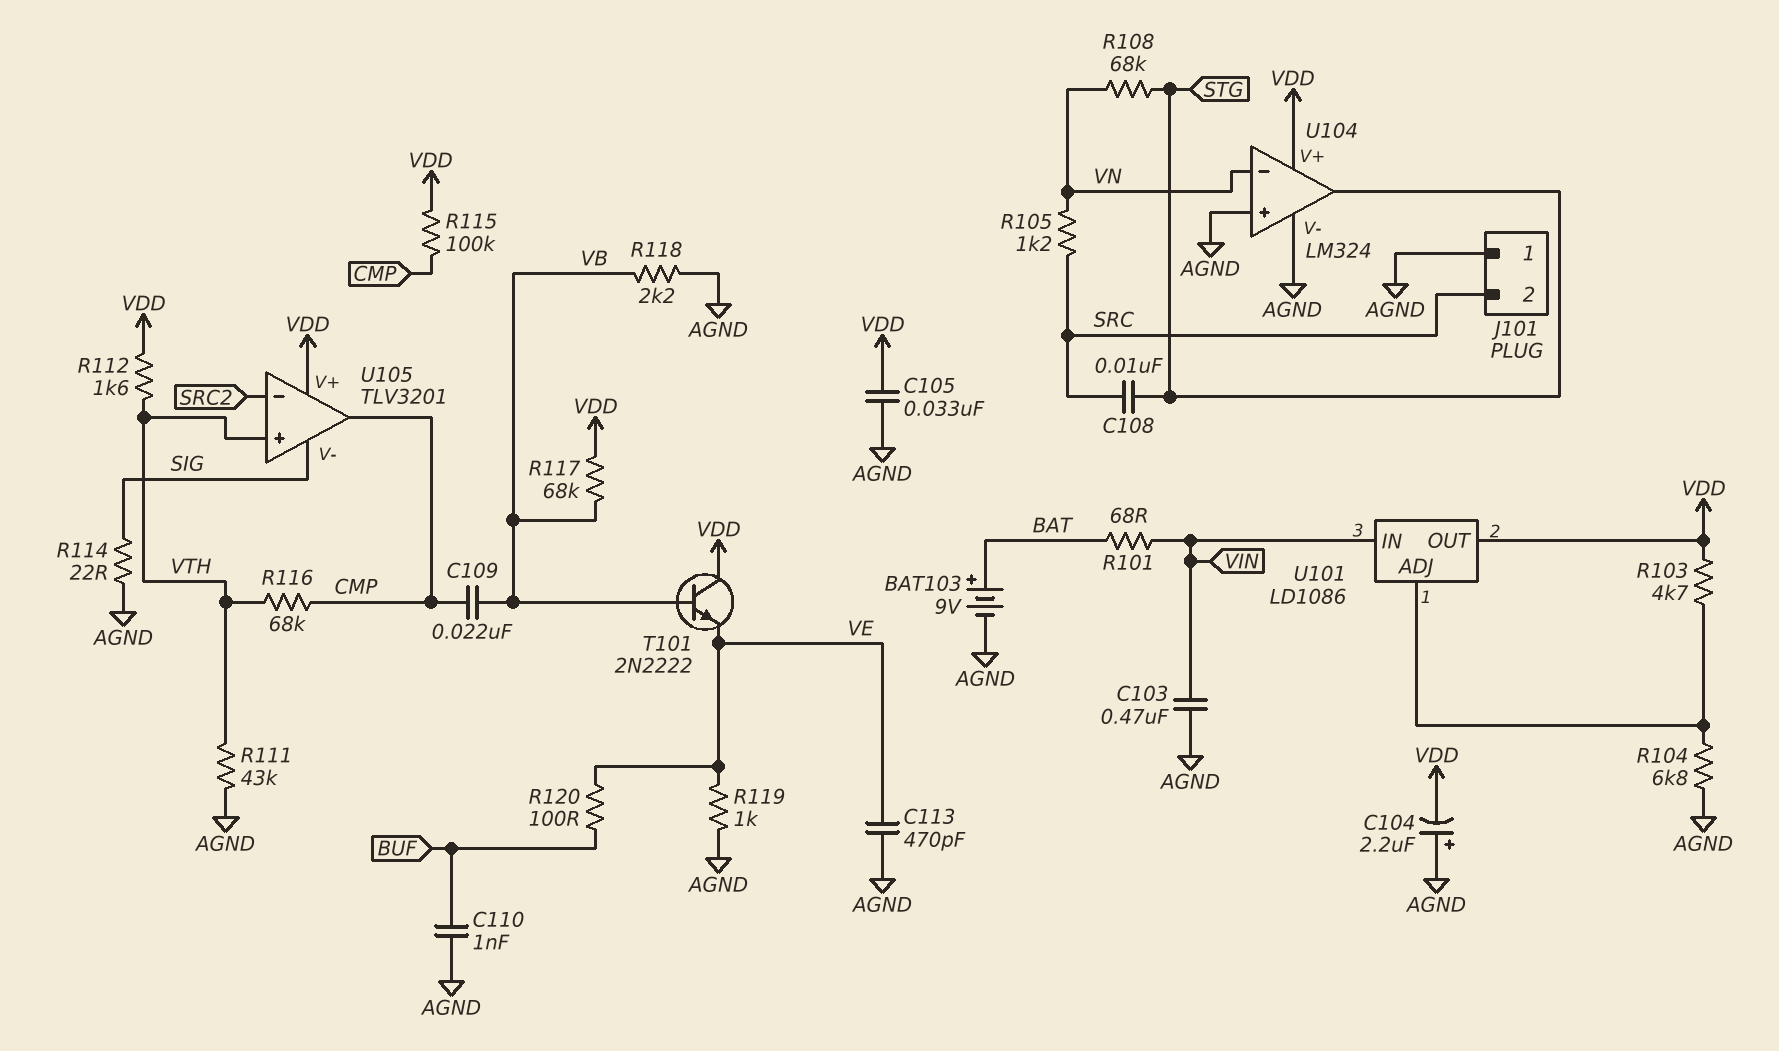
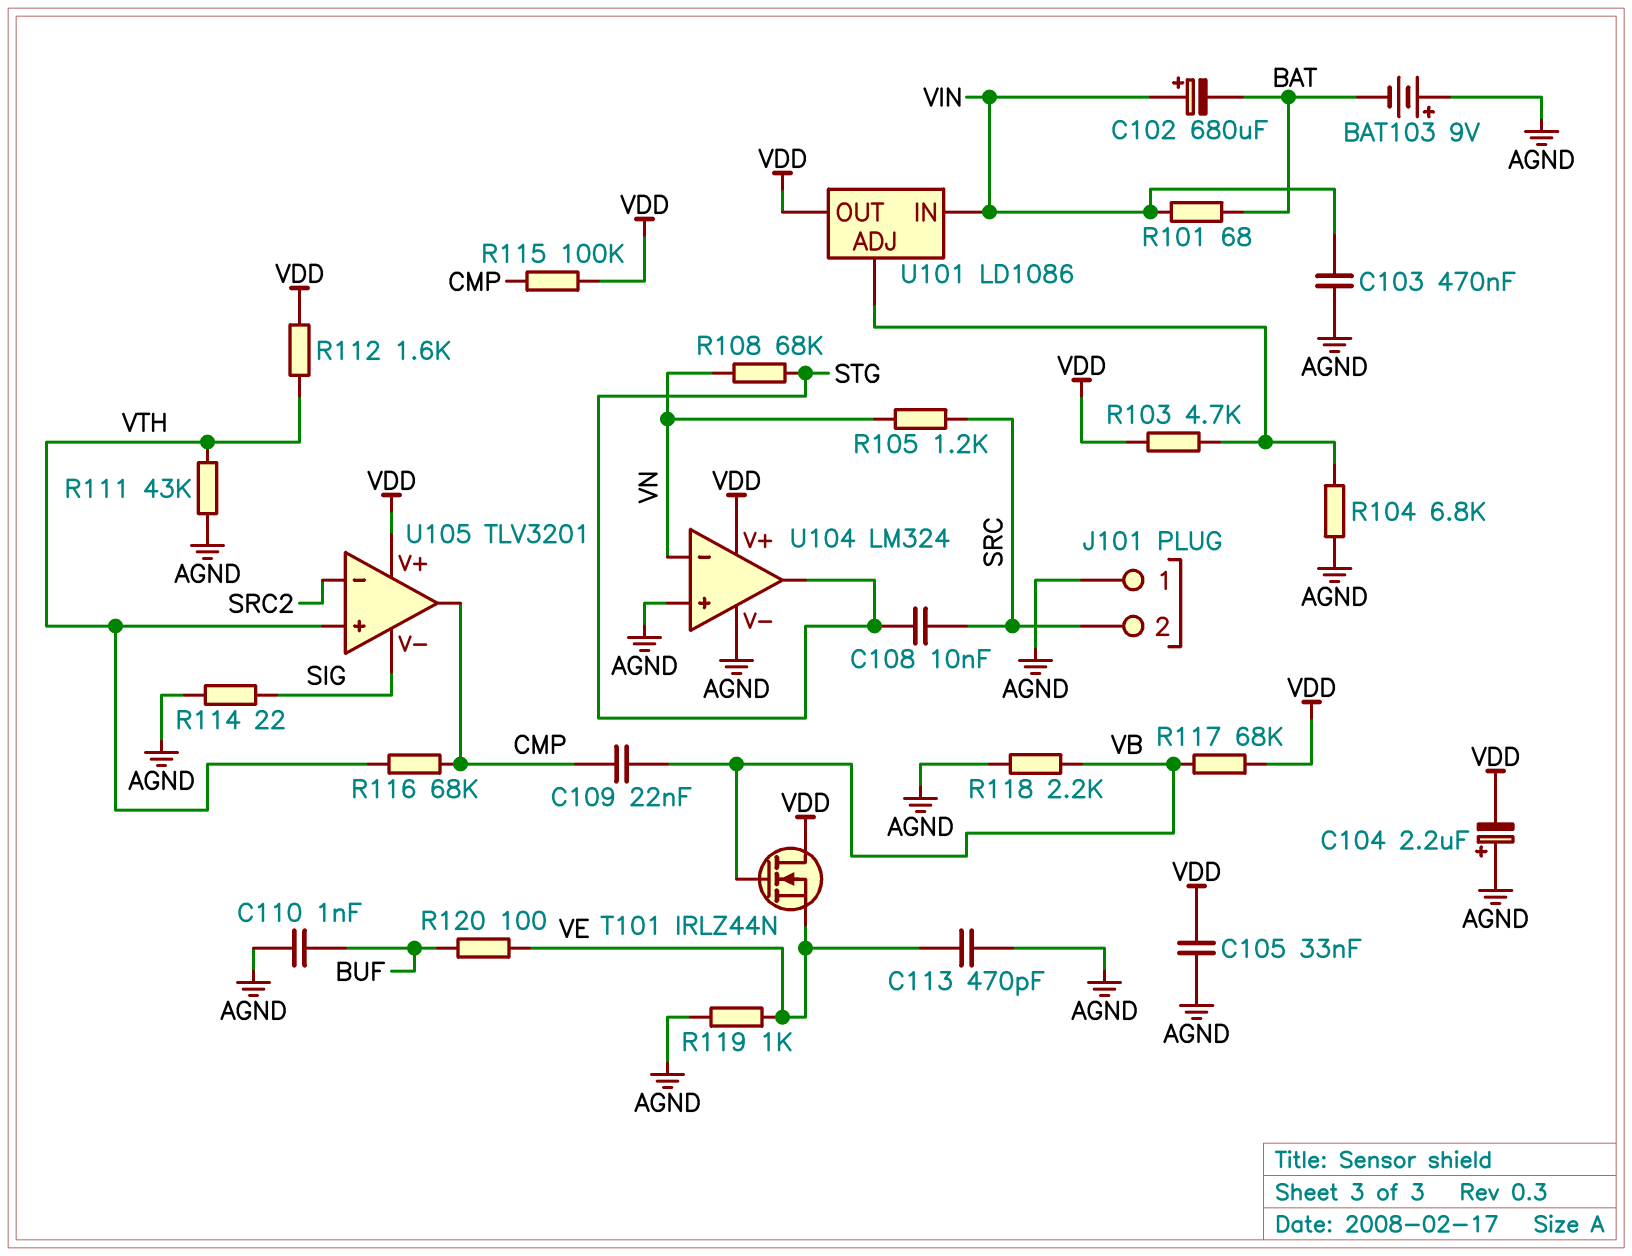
BAT103: 9V (plus BAT, minus AGND) -> 9V (plus AGND, minus BAT)
C102: none -> 680uF (plus VIN, minus BAT)
T101: NPN 2N2222 (B VB, C VDD, E VE) -> NMOS IRLZ44N (G VB, D VDD, S VE)

